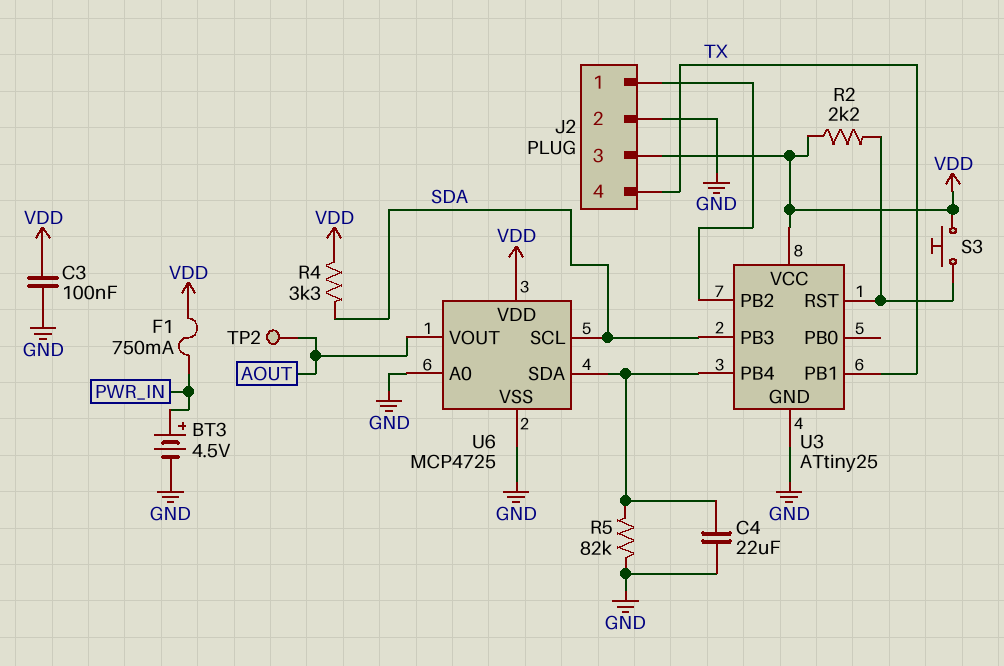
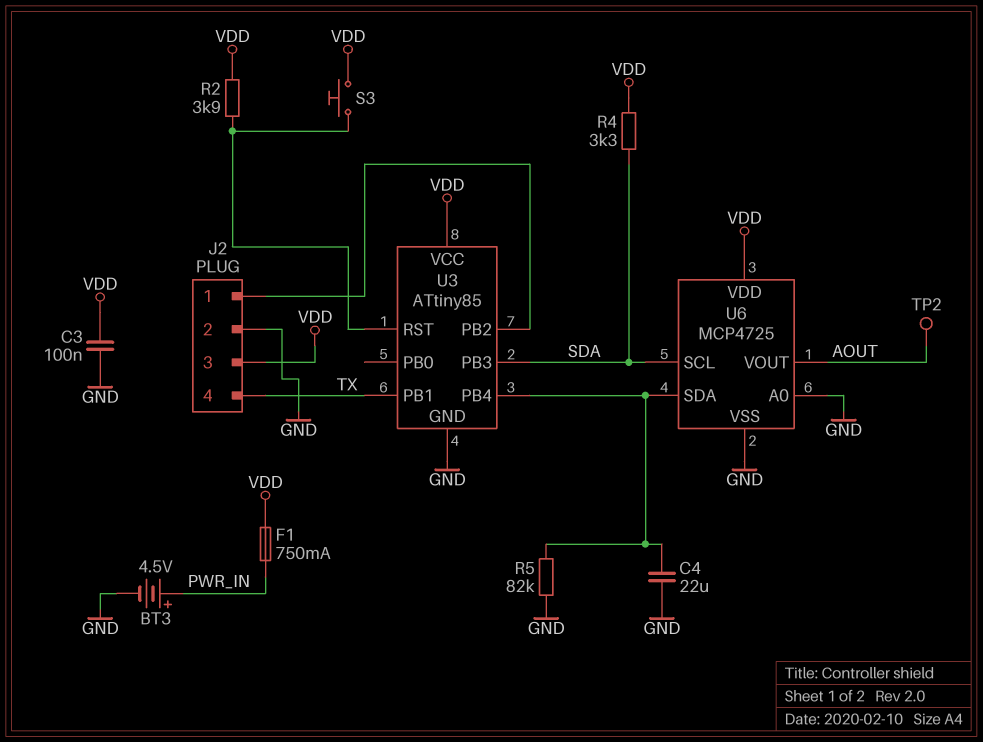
R2: 2.2k (U3/RST, VDD) -> 3.9k (U3/RST, VDD)
U3: ATtiny25 -> ATtiny85

